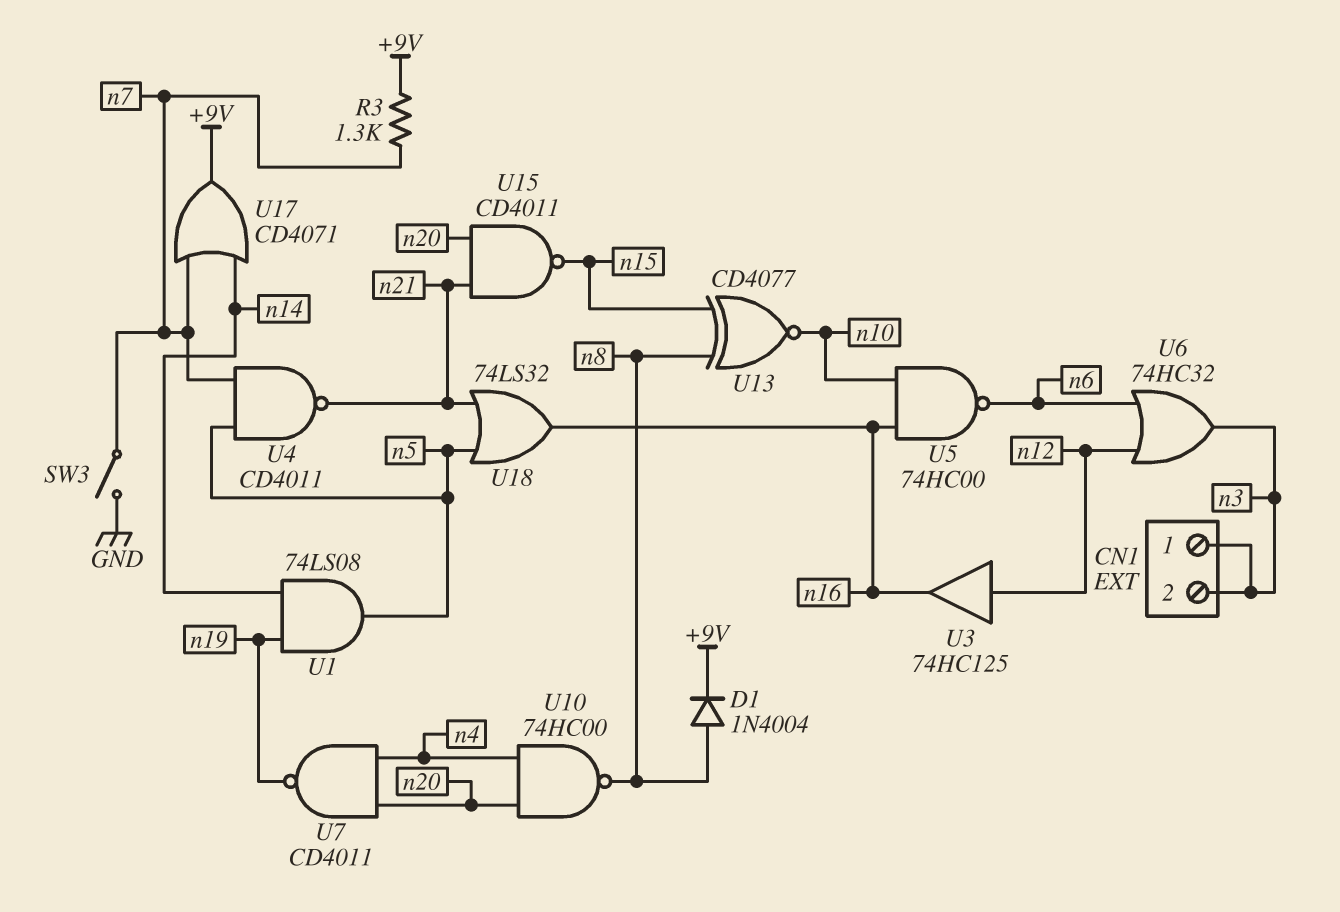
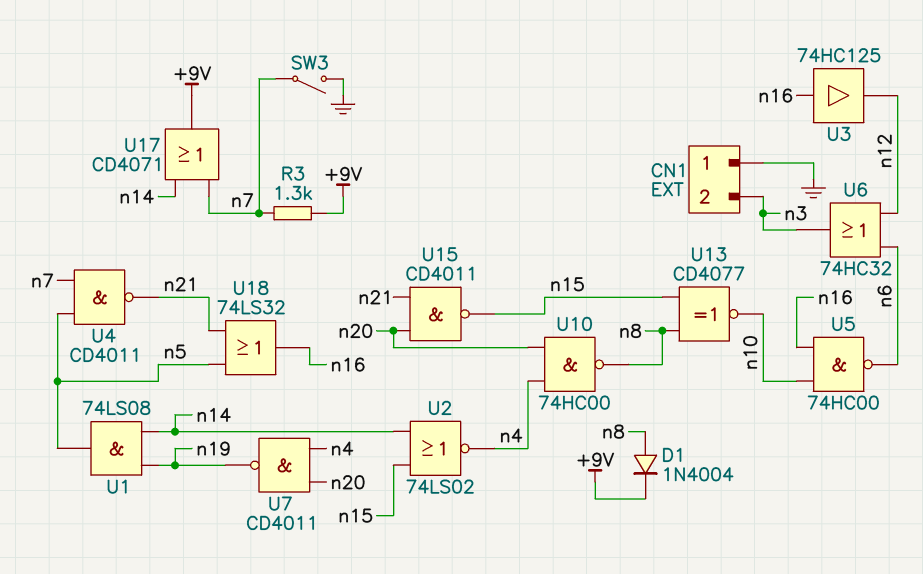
CN1 pin 1: n3 -> GND
U2: none -> NOR 74LS02 (in n14, in n15, out n4)
U3: buffer 74HC125 (in n12, out n16) -> buffer 74HC125 (in n16, out n12)

